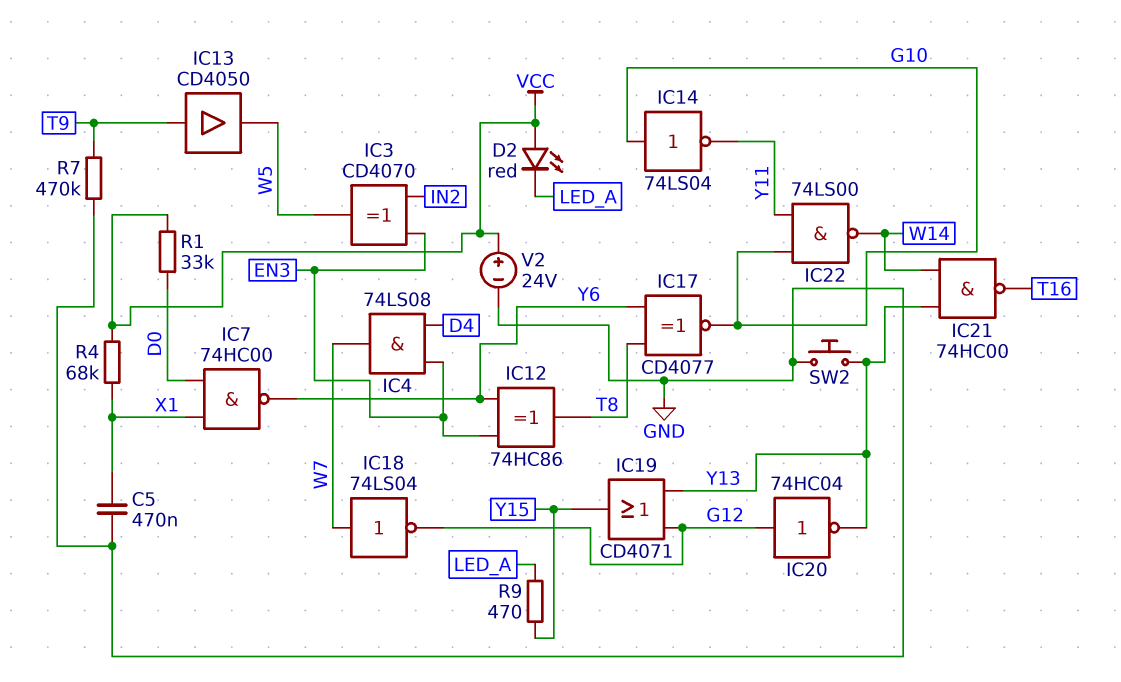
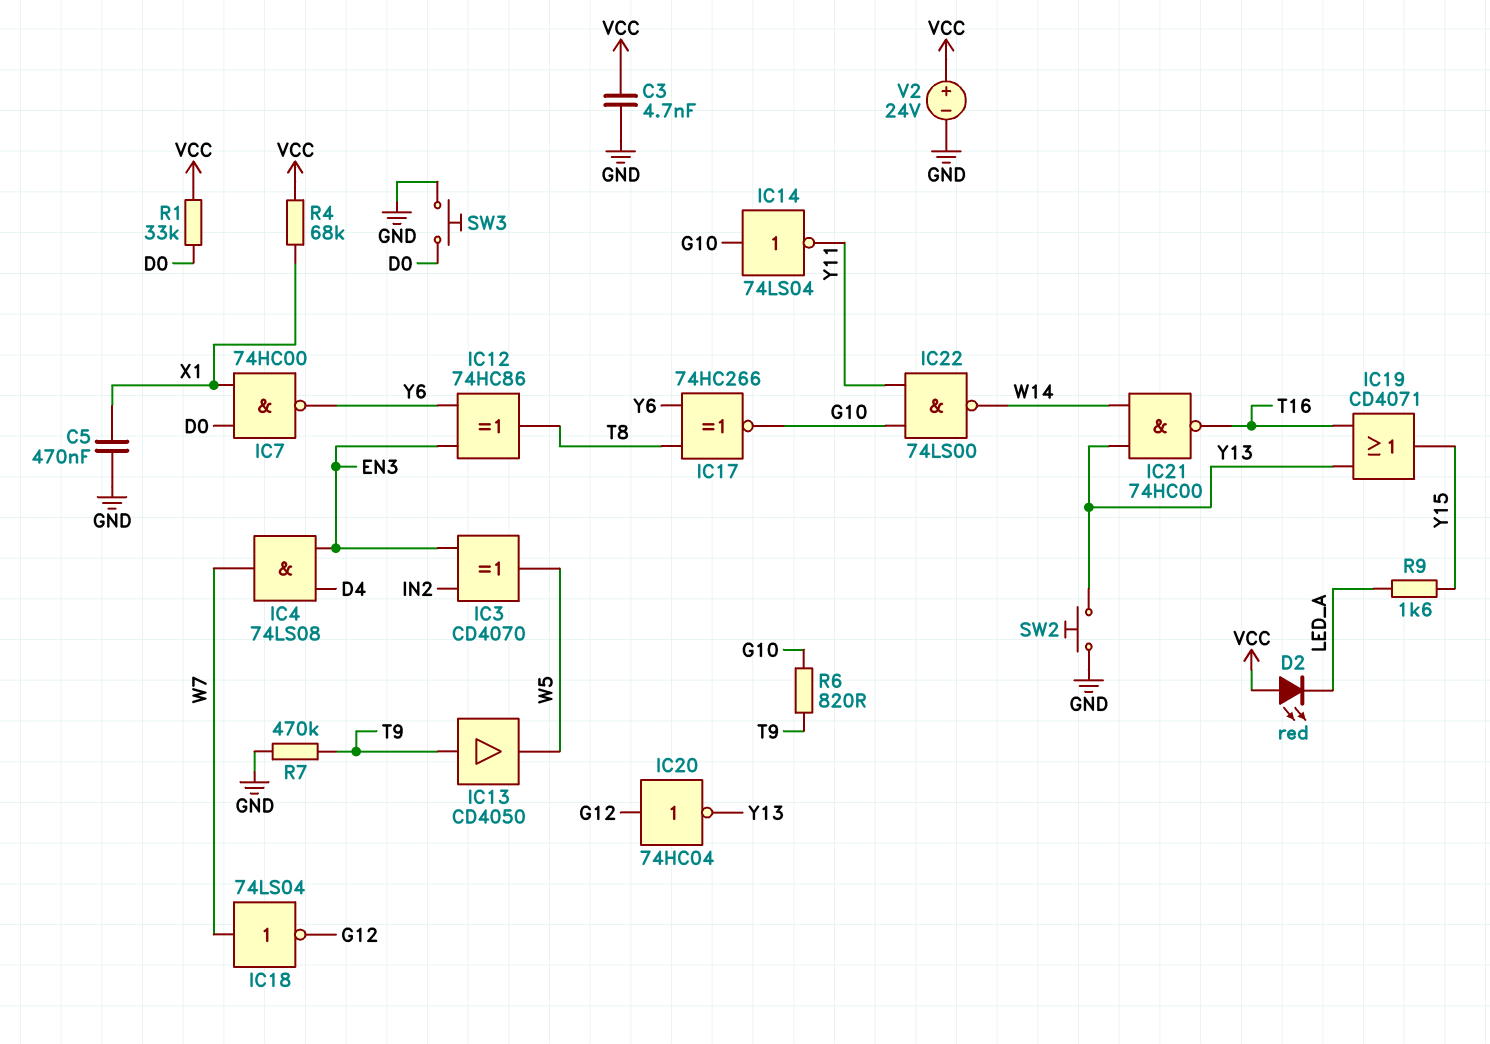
C3: none -> 4.7nF (GND, VCC)
IC17: XNOR CD4077 (in T8, in Y6, out G10) -> XNOR 74HC266 (in T8, in Y6, out G10)
IC19: OR CD4071 (in G12, in Y13, out Y15) -> OR CD4071 (in T16, in Y13, out Y15)
R6: none -> 820 (G10, T9)
R9: 470 (LED_A, Y15) -> 1.6k (LED_A, Y15)
SW3: none -> button (D0, GND)

